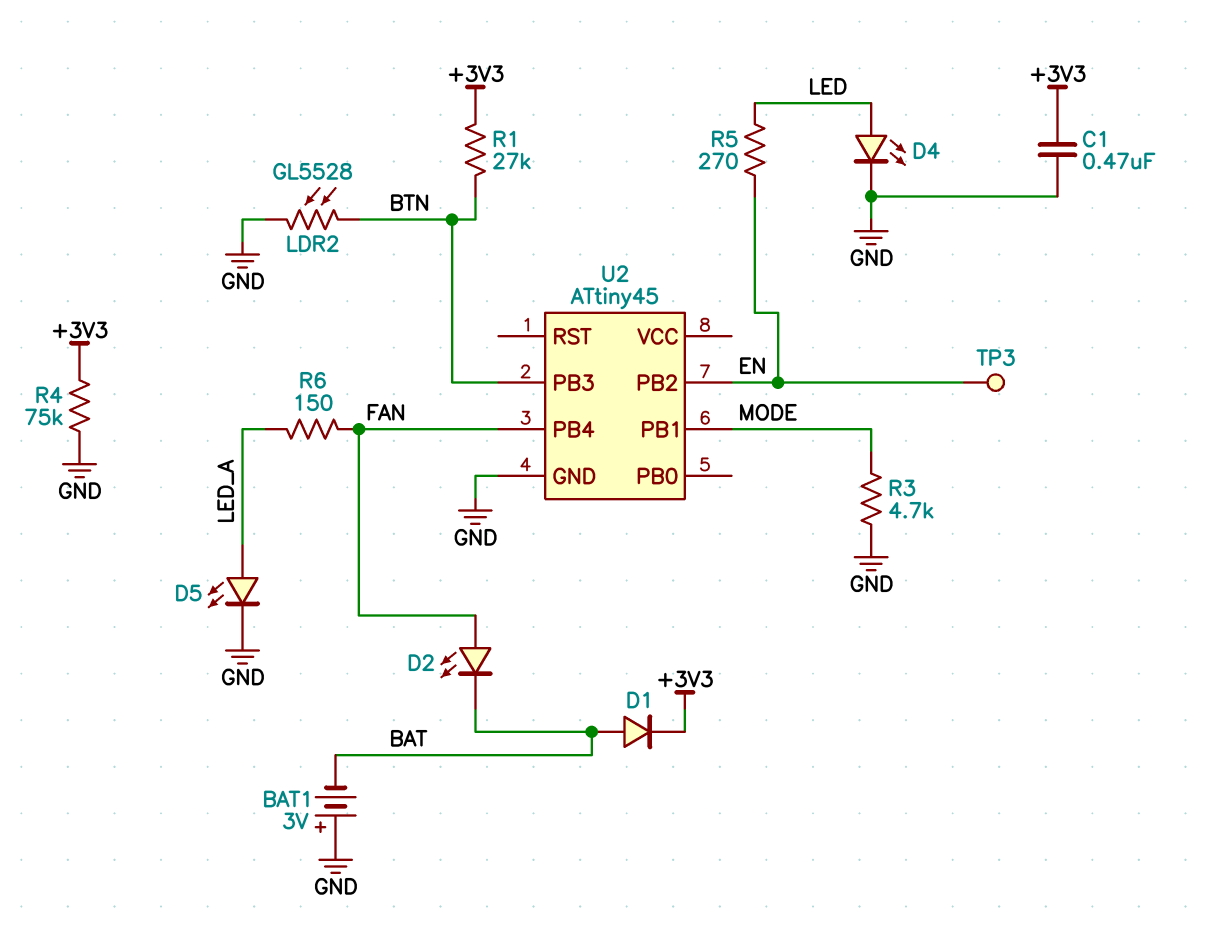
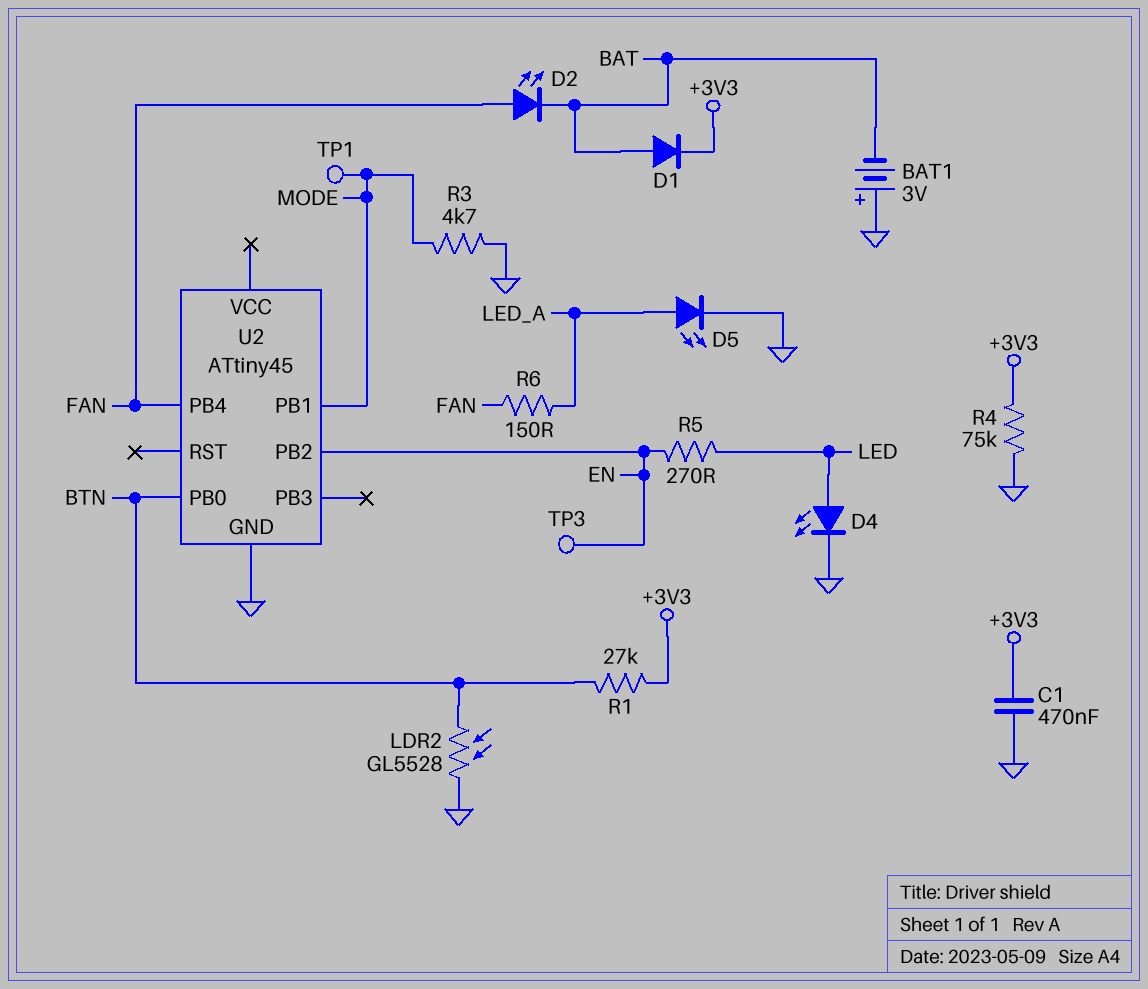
TP1: none -> test point (MODE)
U2 pin PB0: none -> BTN
U2 pin PB3: BTN -> none

